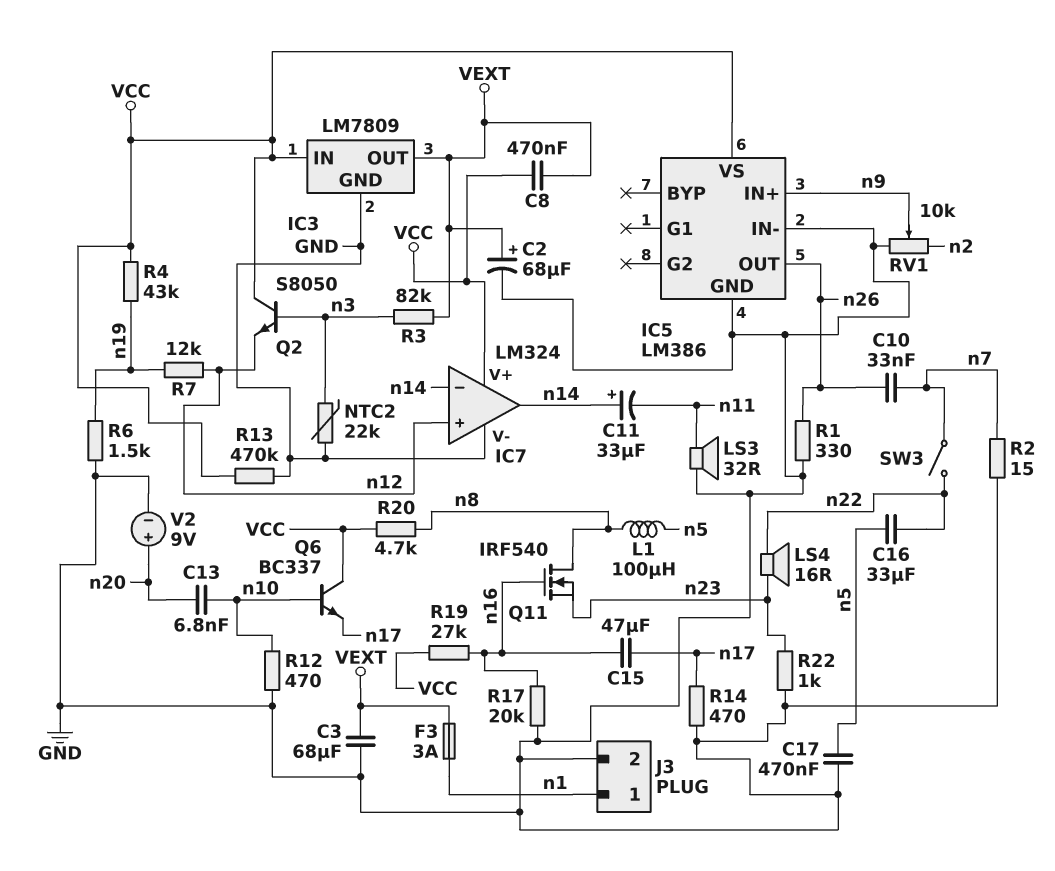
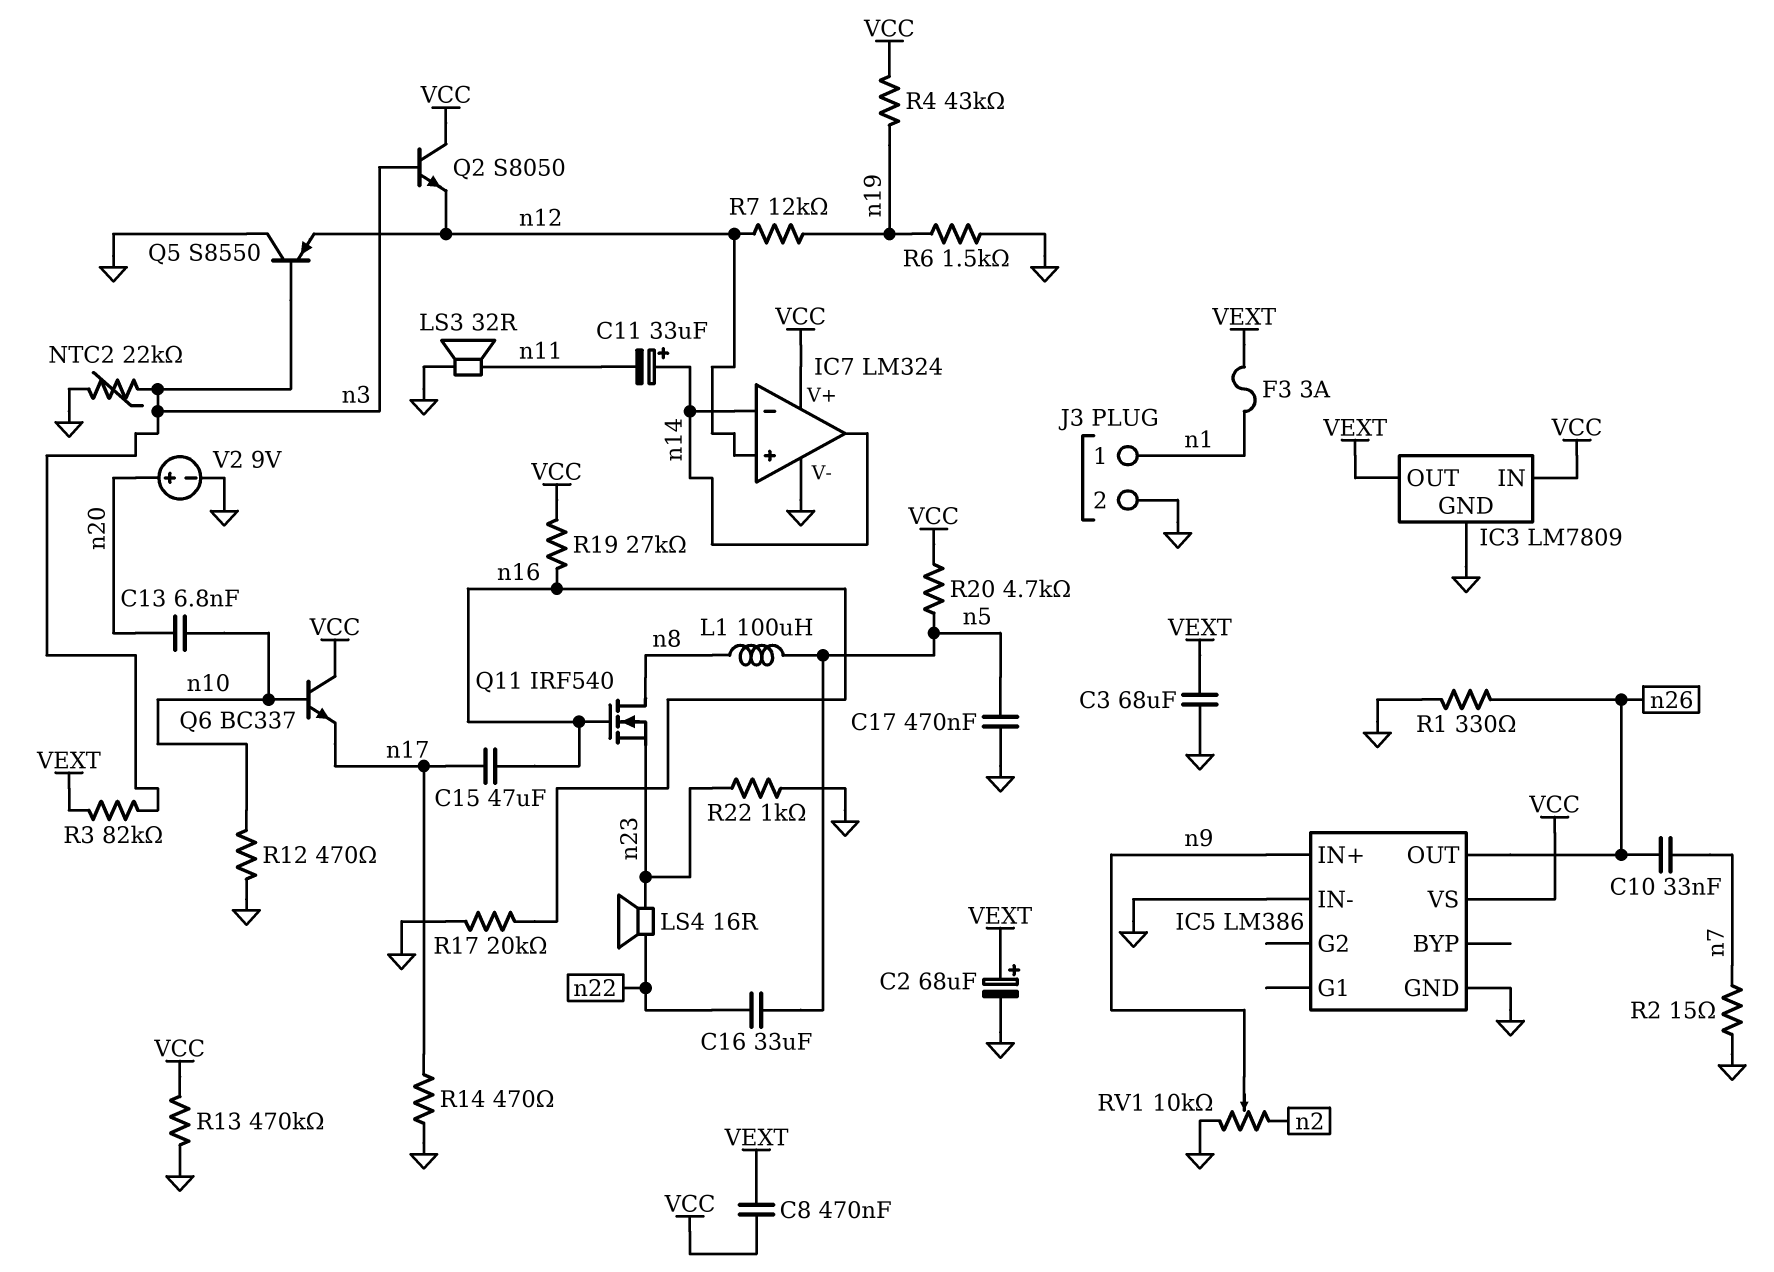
Q5: none -> PNP S8550 (B n3, C GND, E n12)
R20: 4.7k (VCC, n8) -> 4.7k (VCC, n5)
SW3: switch (n7, n22) -> none

